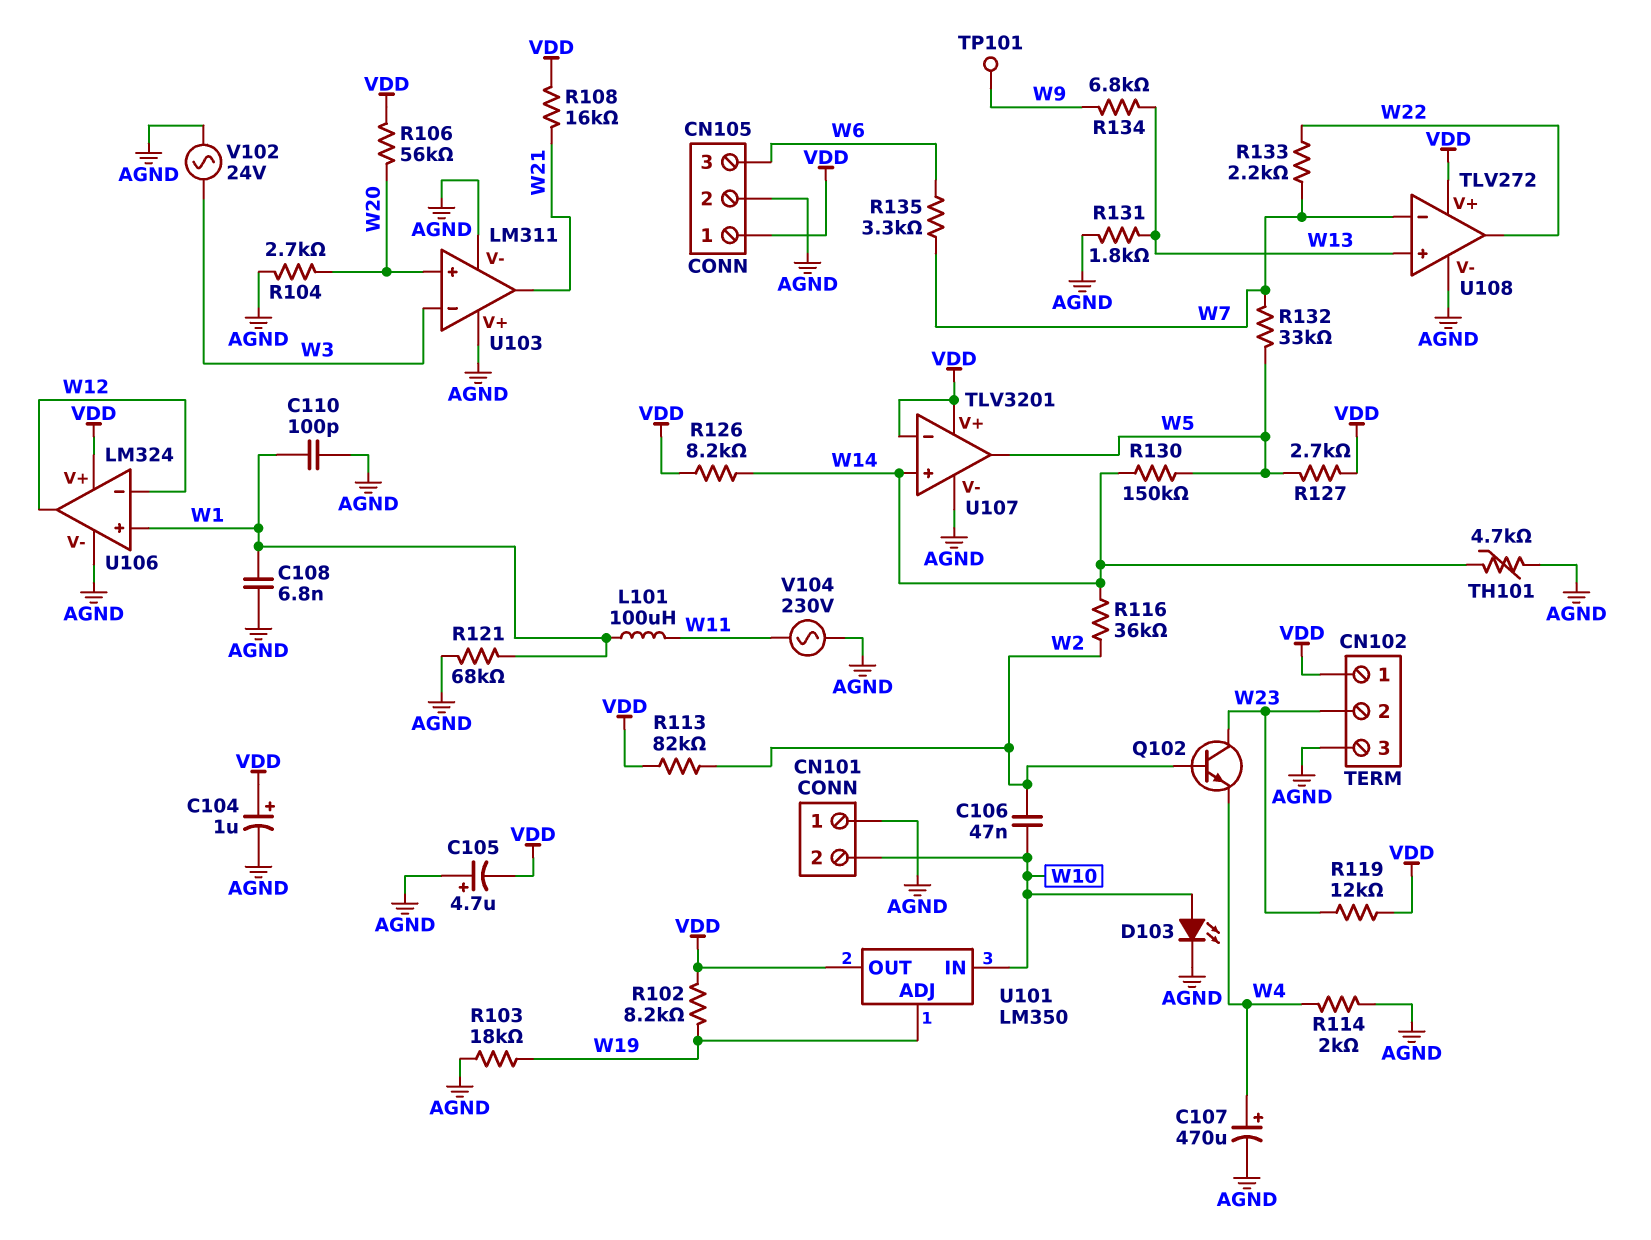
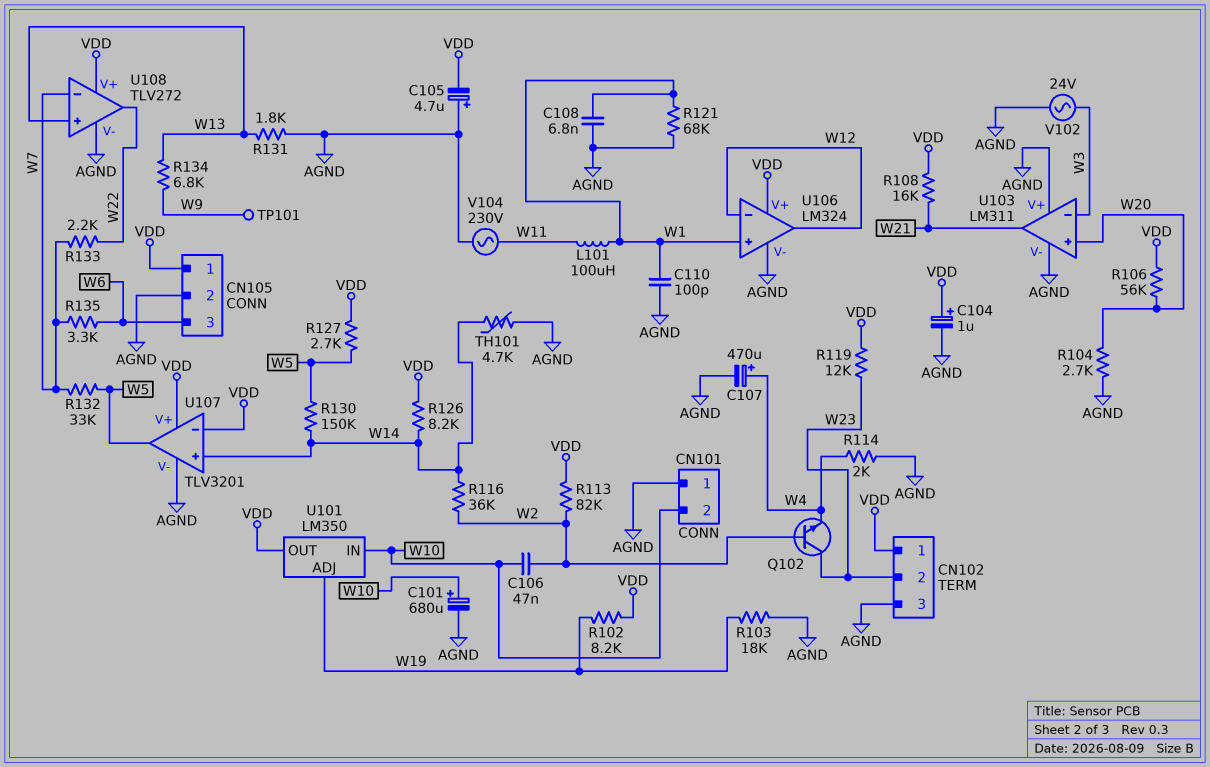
C101: none -> 680uF (plus W10, minus AGND)
D103: LED (A W10, K AGND) -> none

